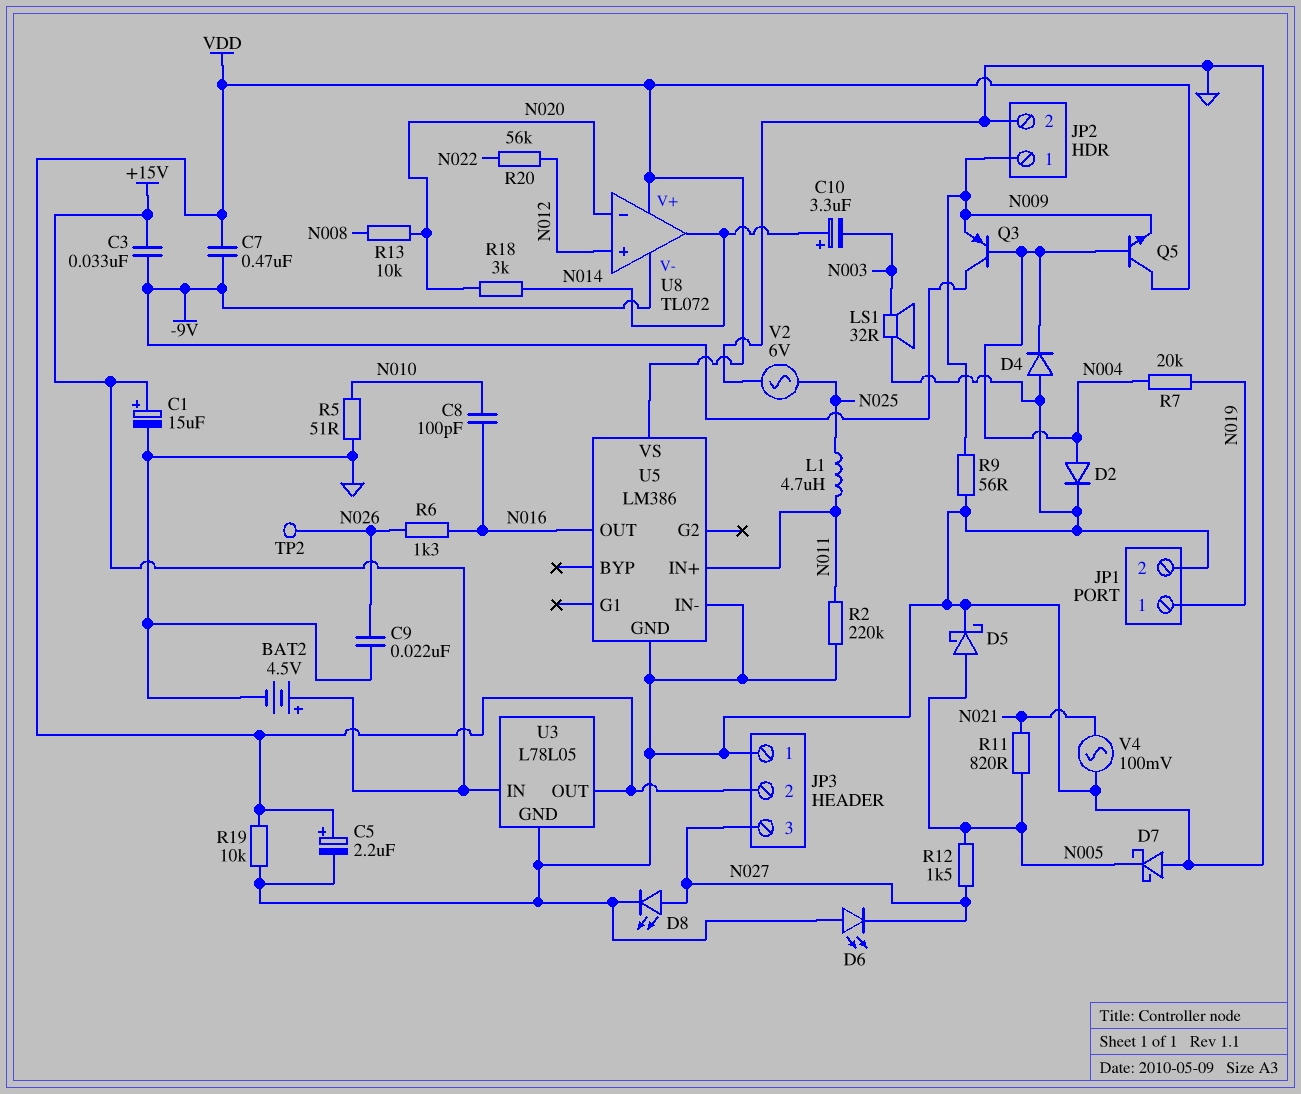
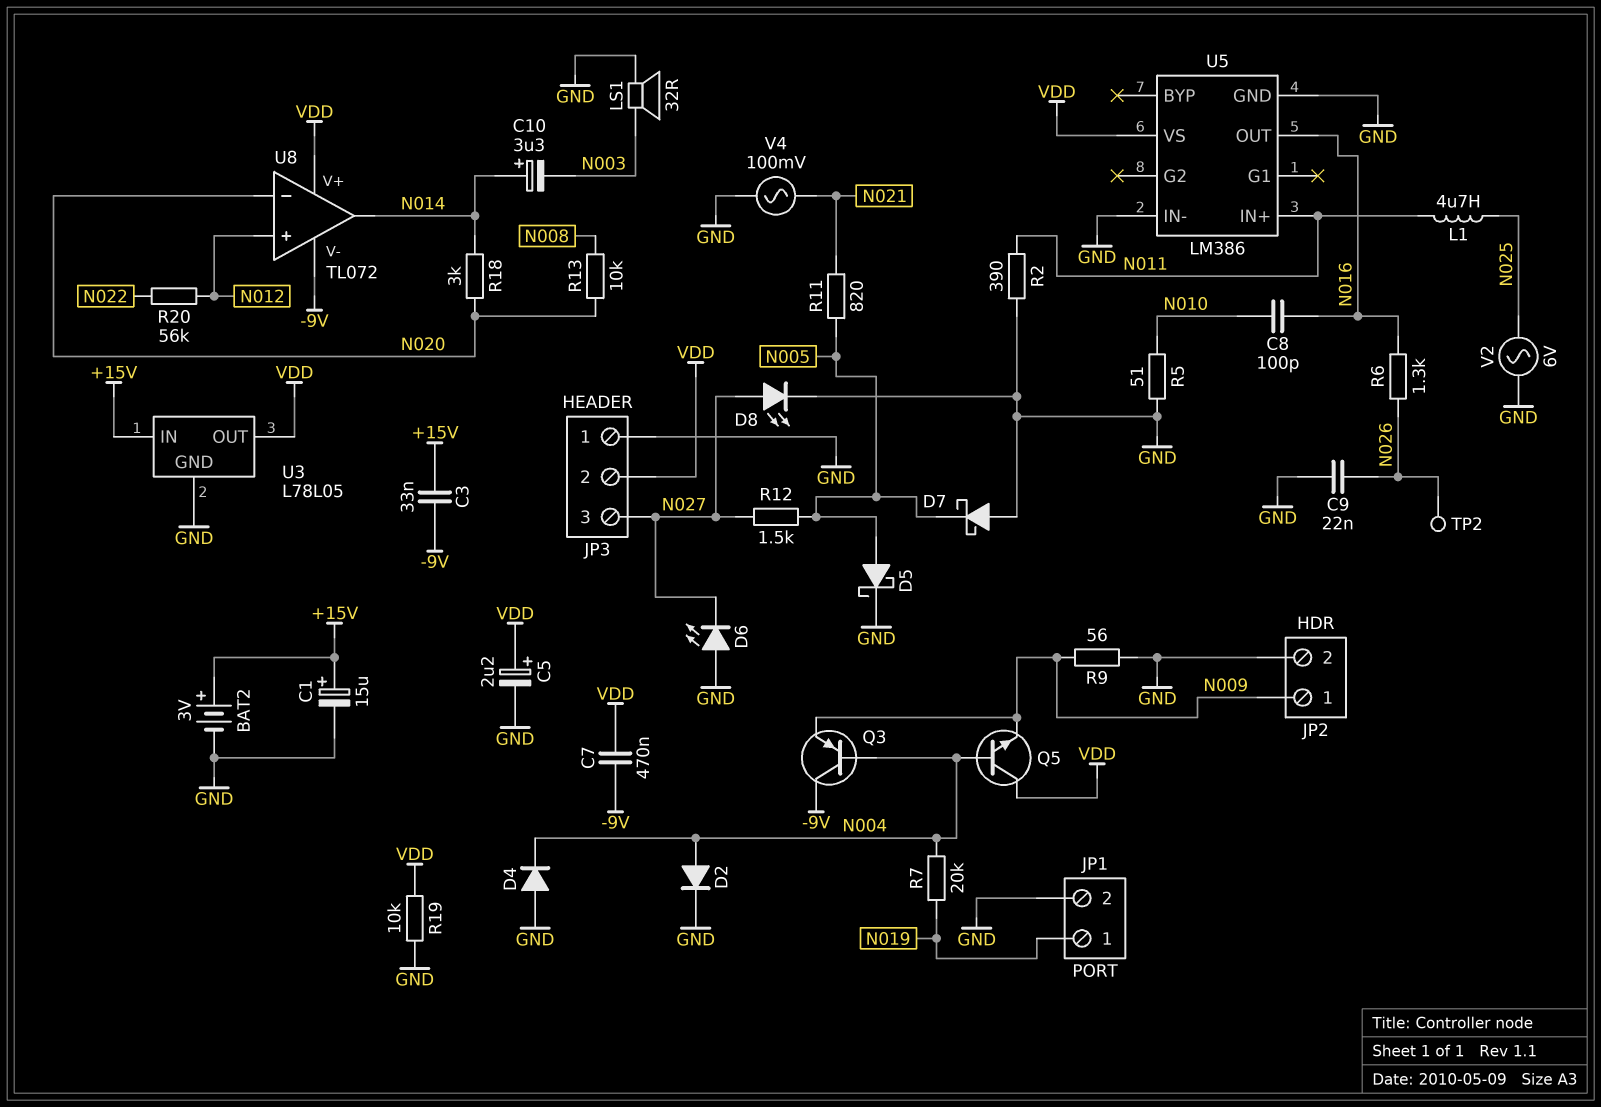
BAT2: 4.5V (plus +15V, minus GND) -> 3V (plus +15V, minus GND)
R2: 220k (GND, N011) -> 390 (GND, N011)

